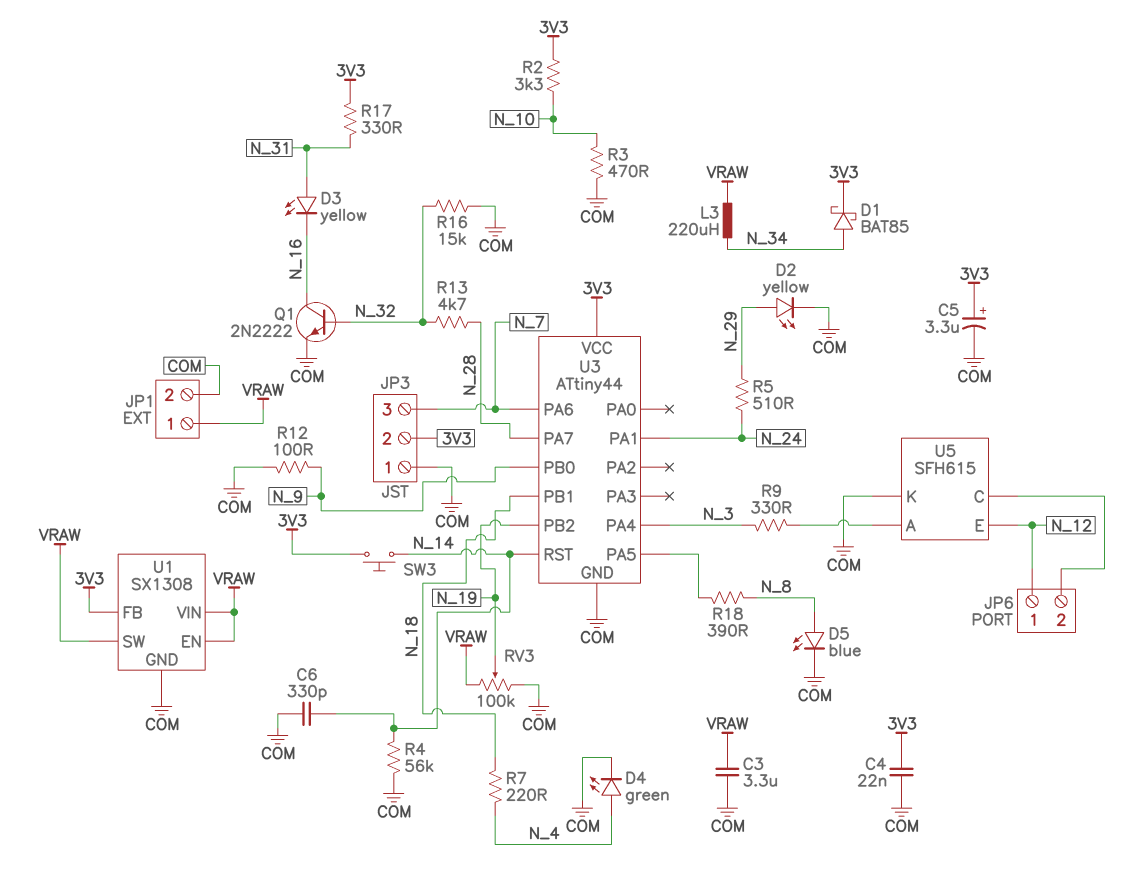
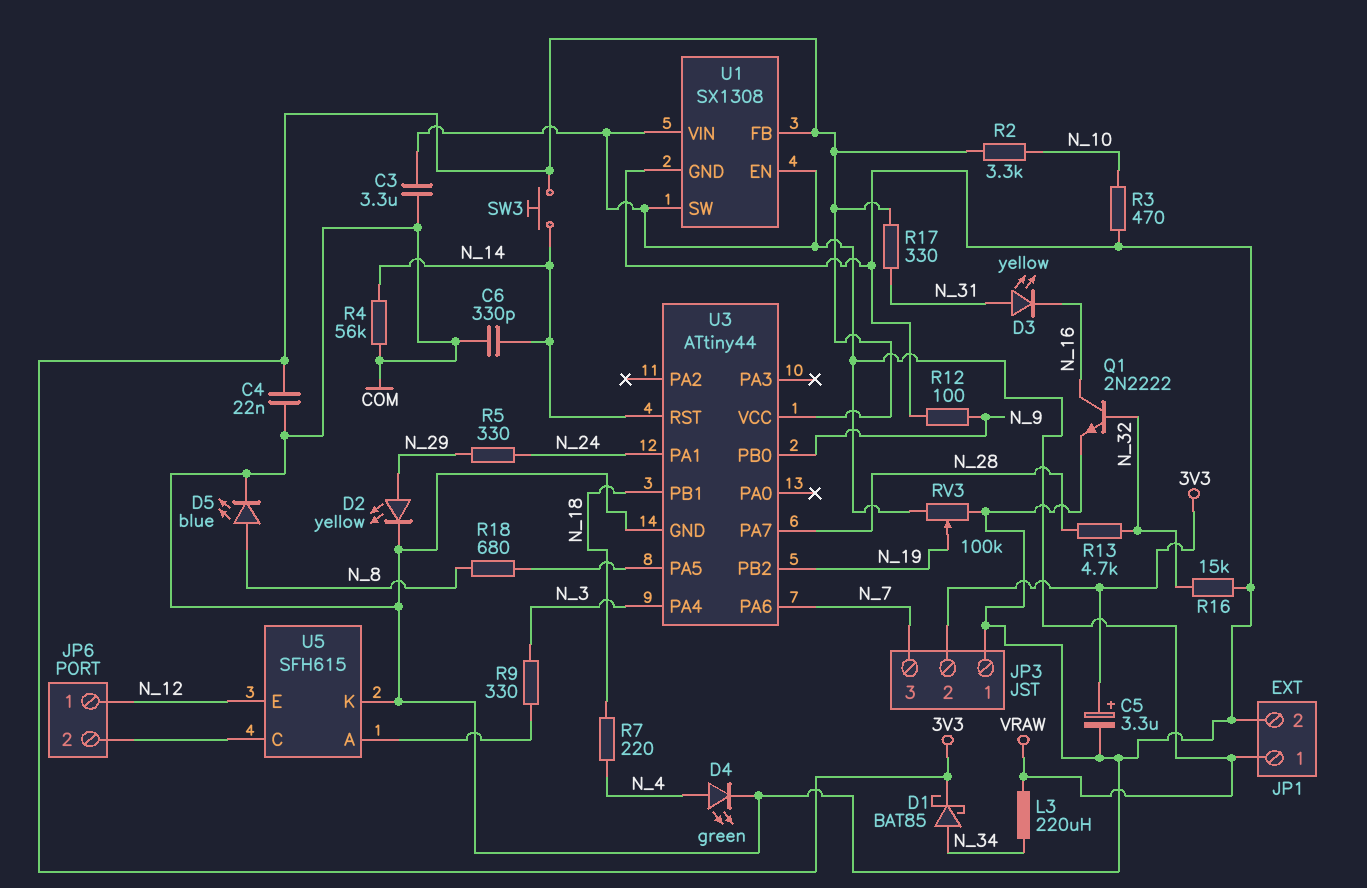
R5: 510 (N_24, N_29) -> 330 (N_24, N_29)
R18: 390 (N_8, U3/PA5) -> 680 (N_8, U3/PA5)

